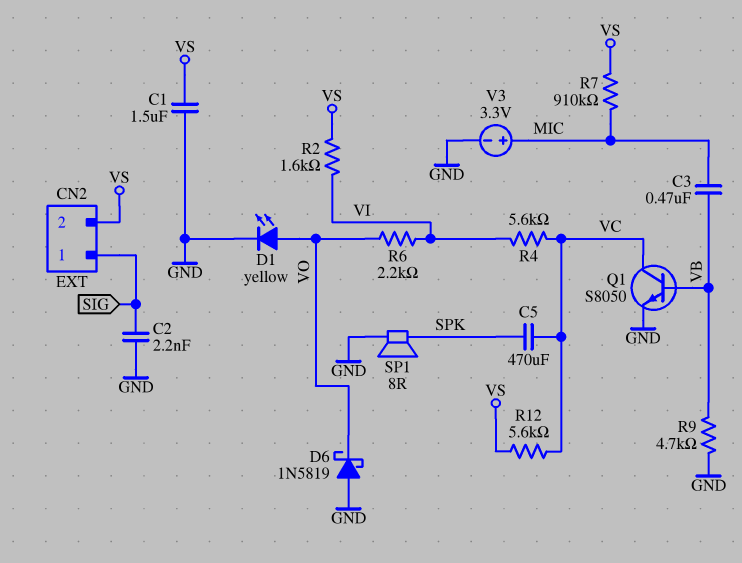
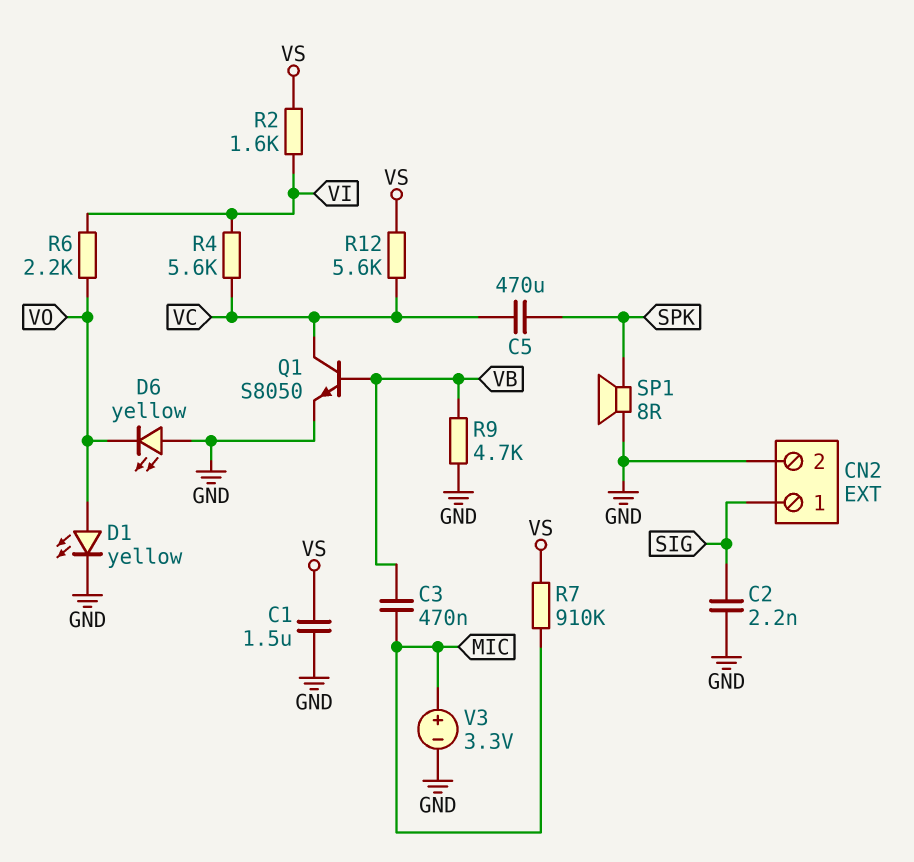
CN2 pin 2: VS -> GND
D6: schottky 1N5819 (A GND, K VO) -> LED yellow (A GND, K VO)

